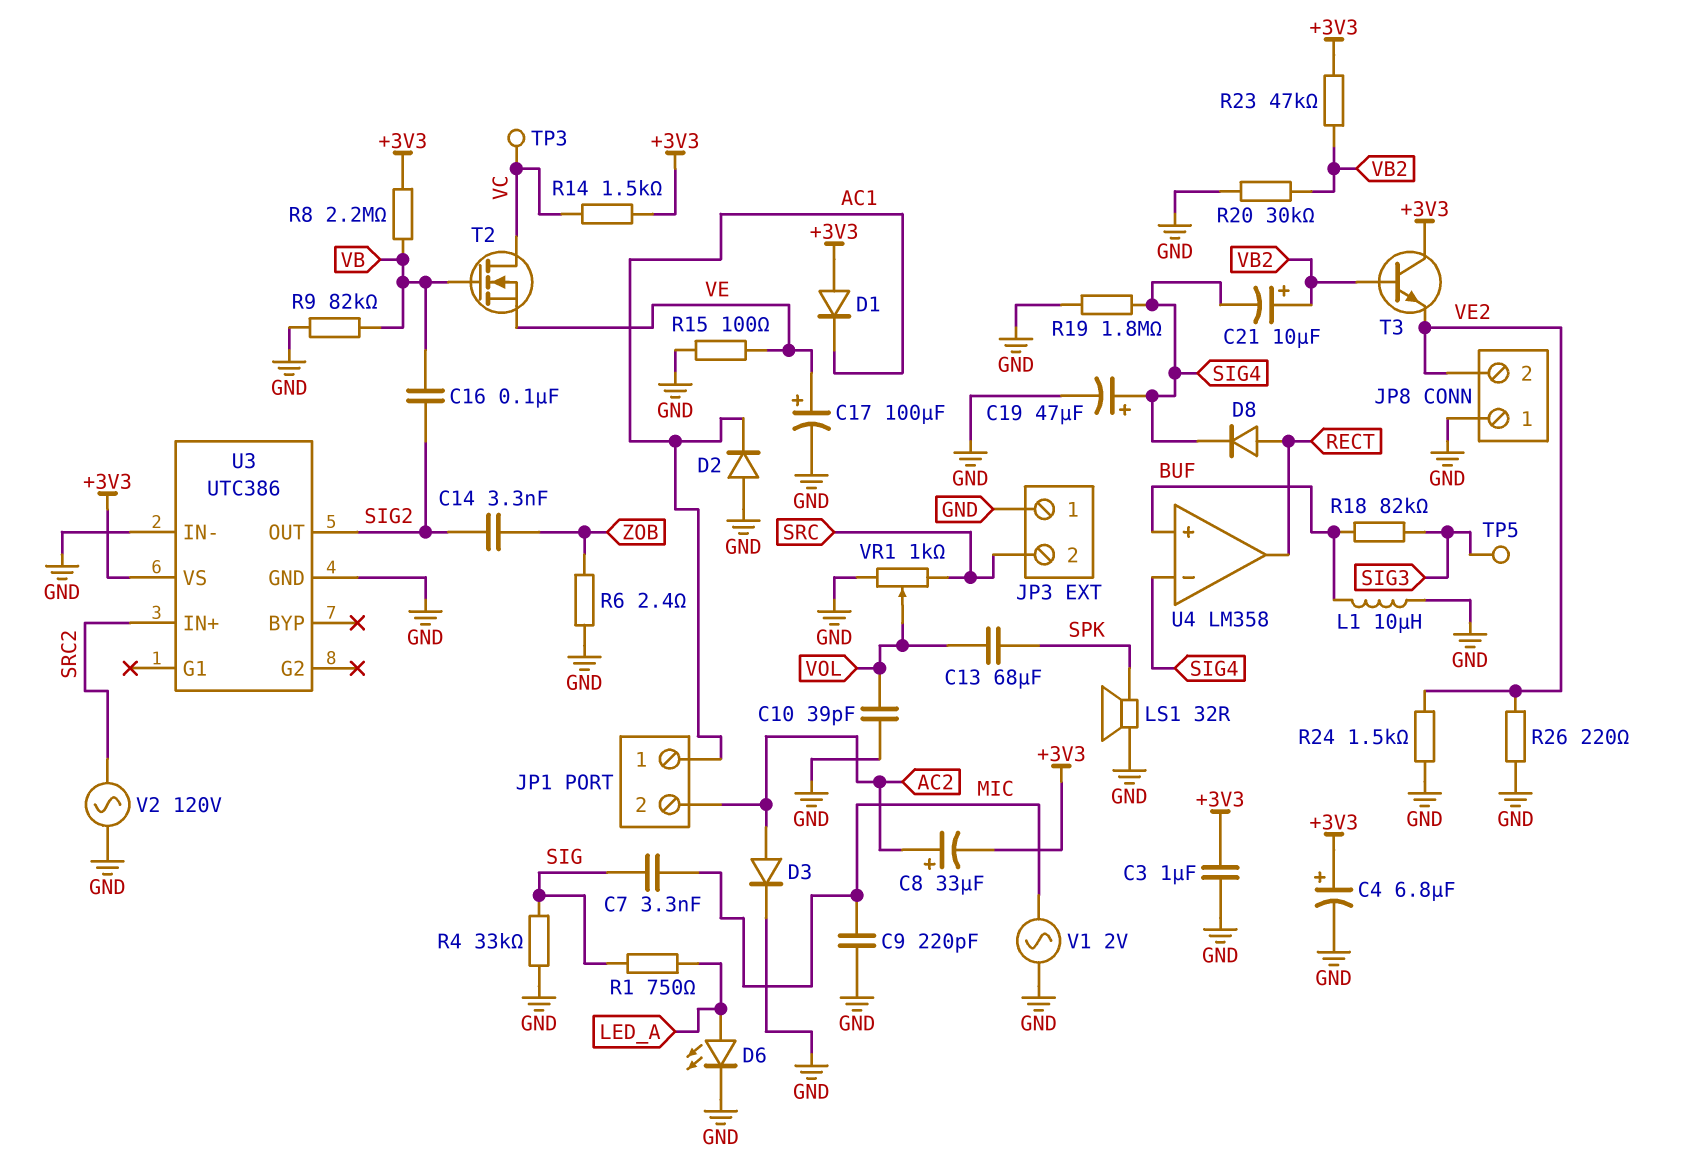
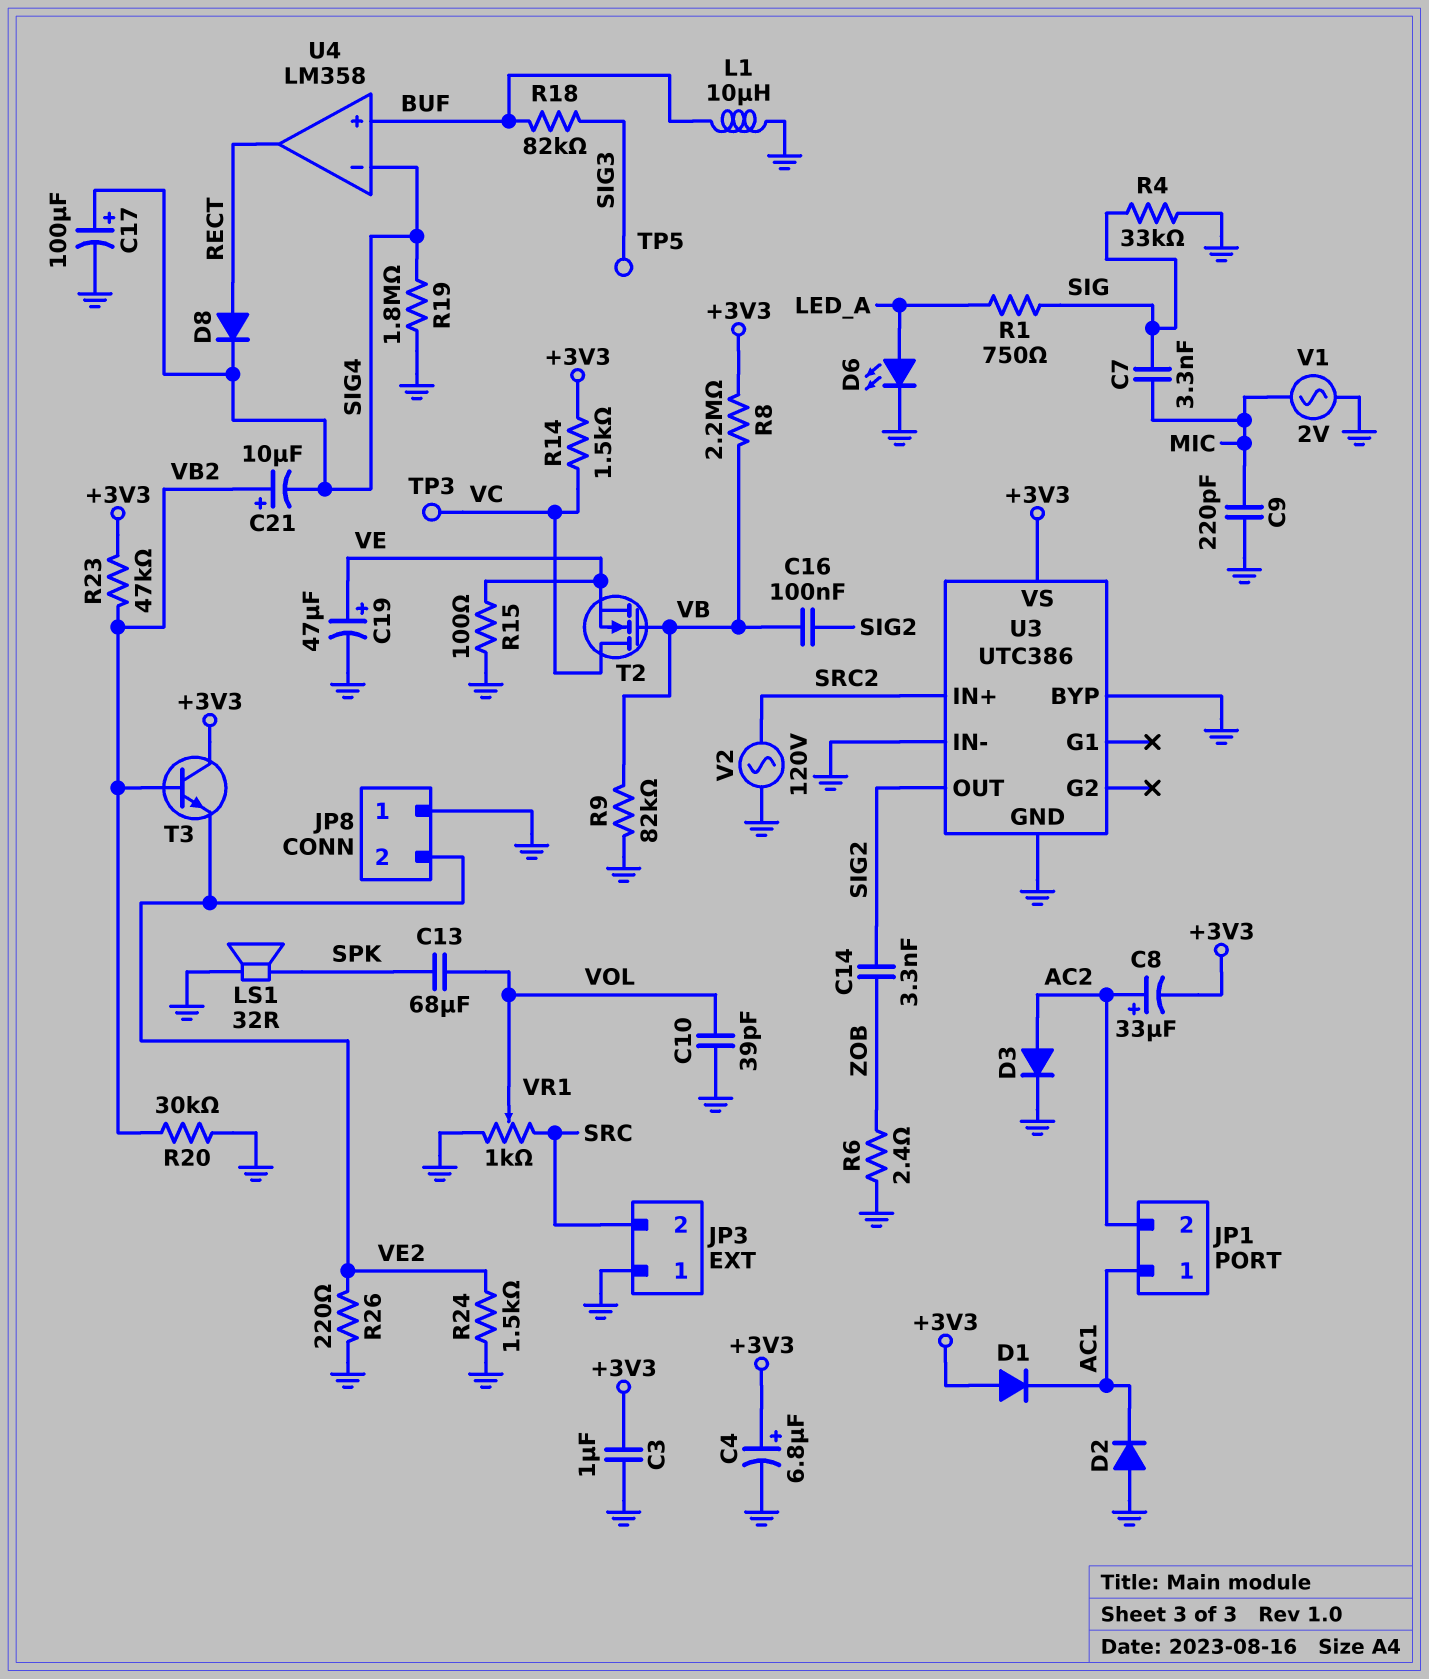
C17: 100uF (plus VE, minus GND) -> 100uF (plus SIG4, minus GND)
C19: 47uF (plus SIG4, minus GND) -> 47uF (plus VE, minus GND)
U3 pin BYP: none -> GND

